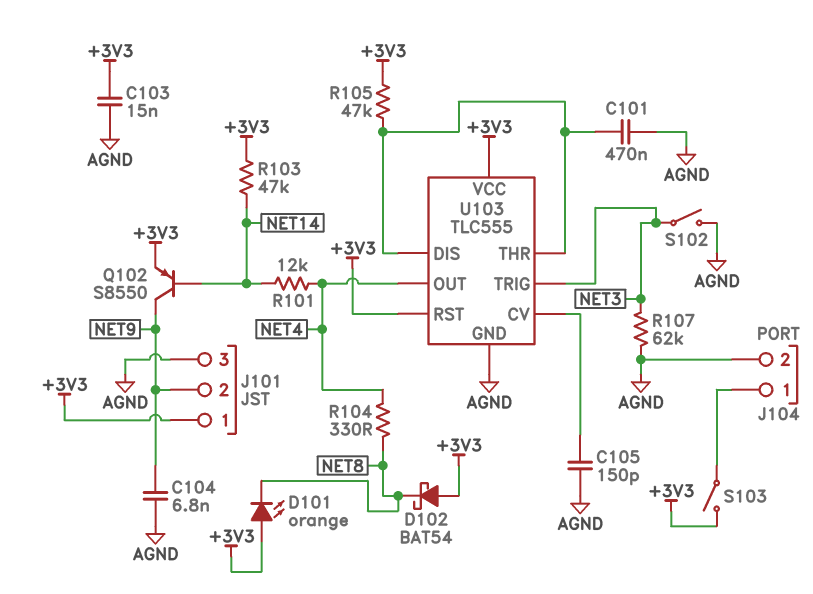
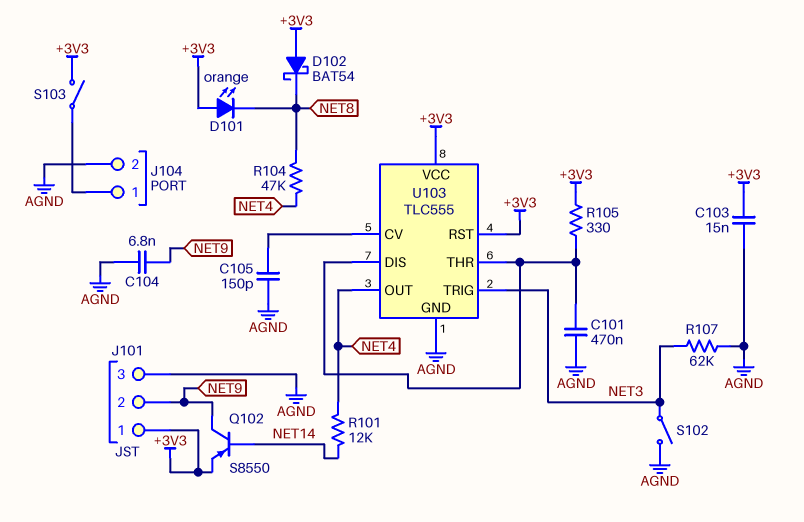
R103: 47k (+3V3, NET14) -> none
R104: 330 (NET4, NET8) -> 47k (NET4, NET8)
R105: 47k (+3V3, U103/DIS) -> 330 (+3V3, U103/DIS)

